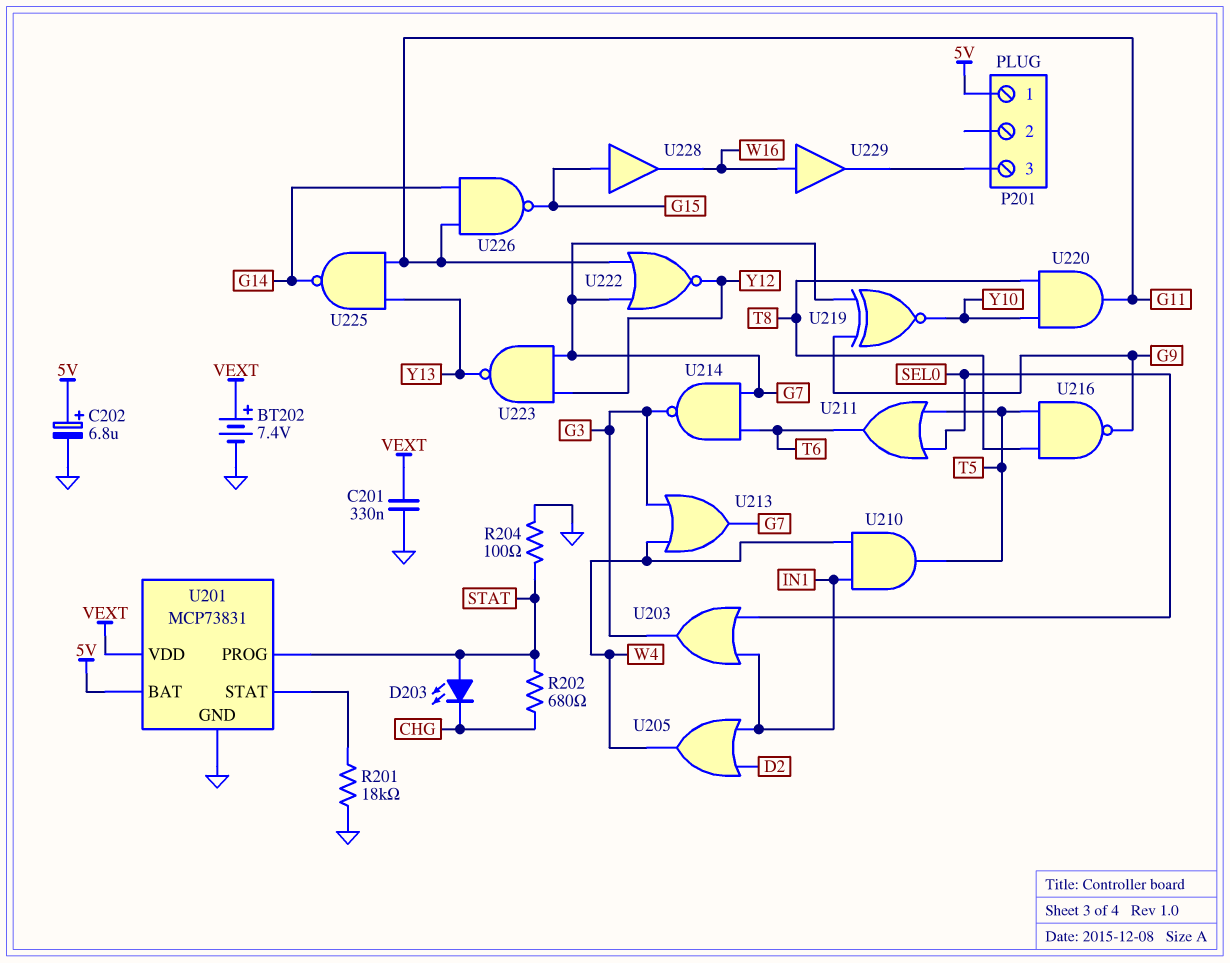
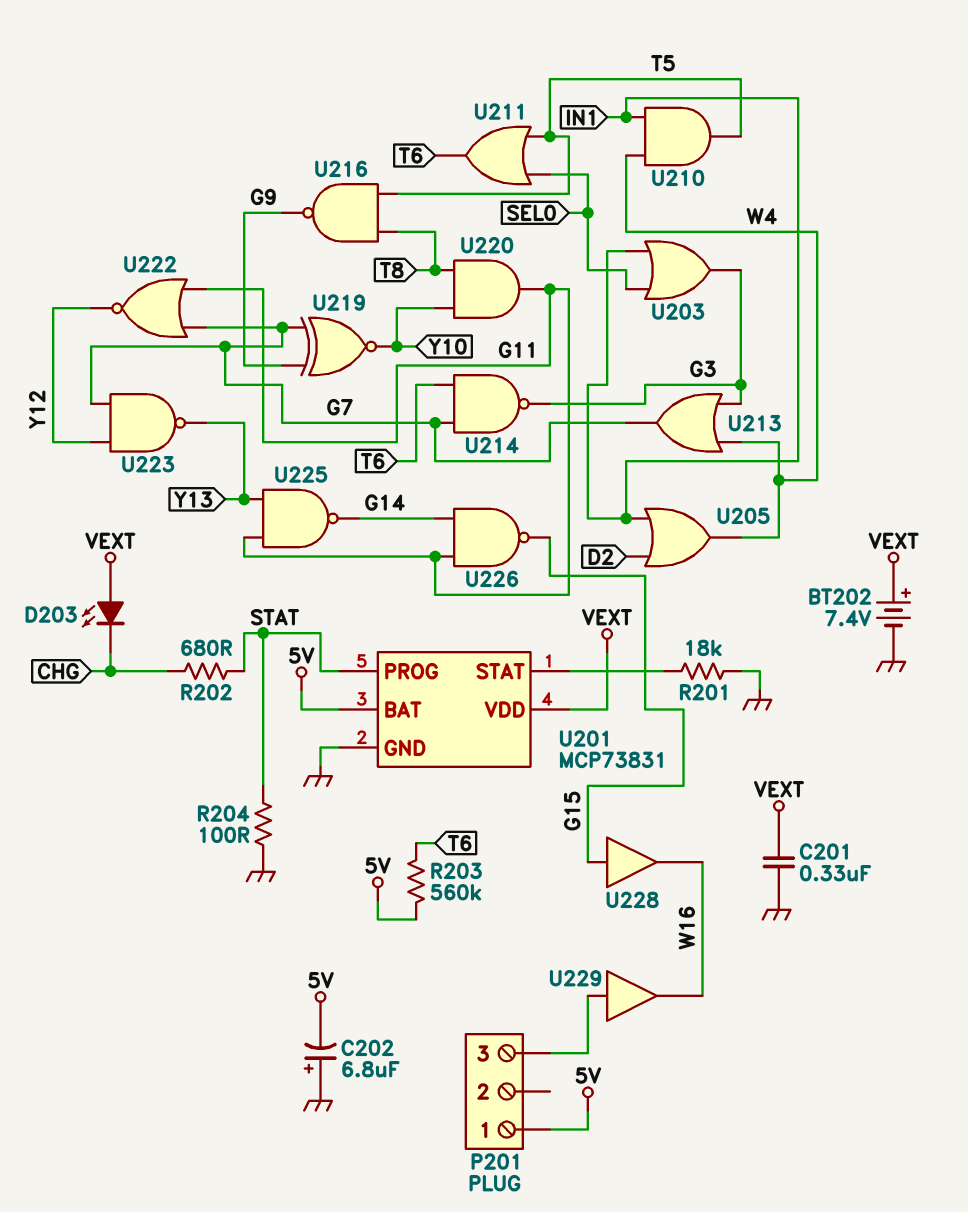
C202: 6.8uF (plus 5V, minus GND) -> 6.8uF (plus GND, minus 5V)
D203: LED (A STAT, K CHG) -> LED (A VEXT, K CHG)
R203: none -> 560k (5V, T6)
U229: buffer (in W16, out P201/3) -> buffer (in P201/3, out W16)

